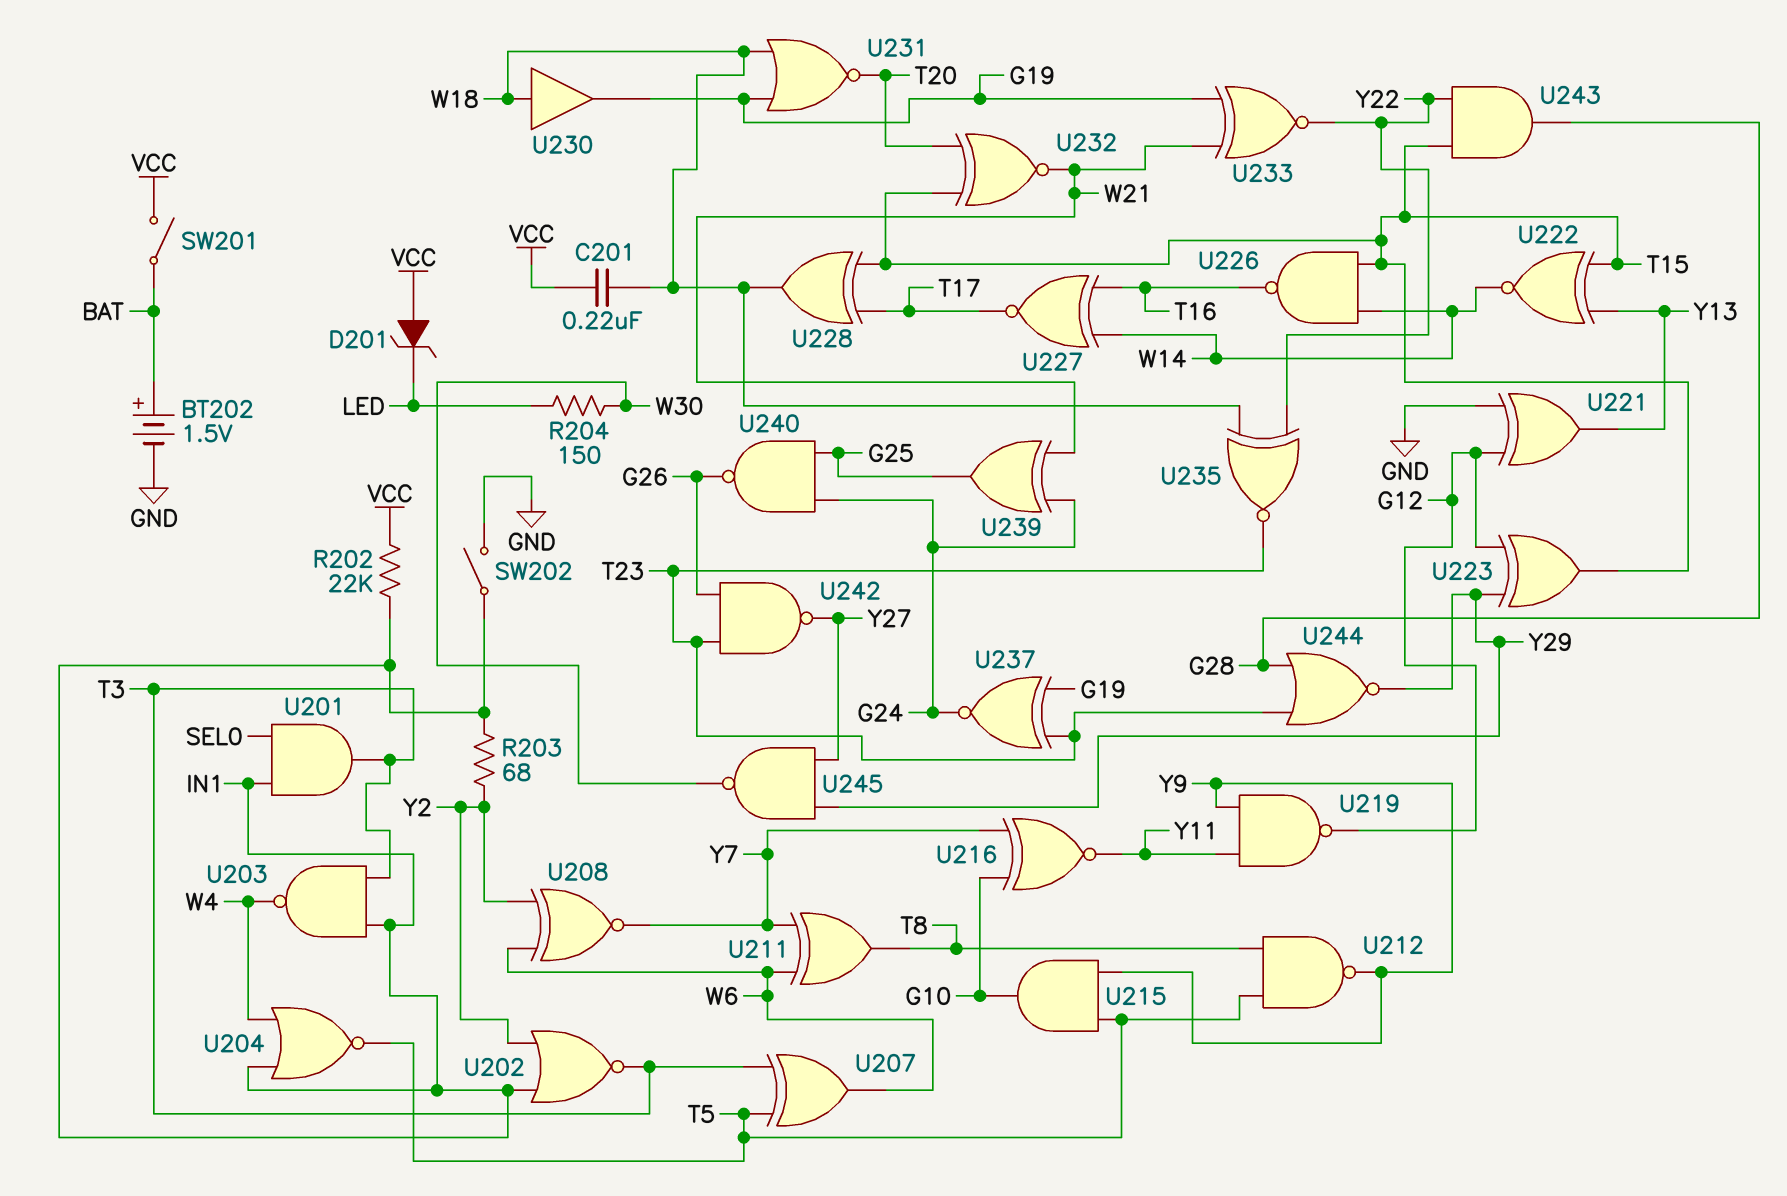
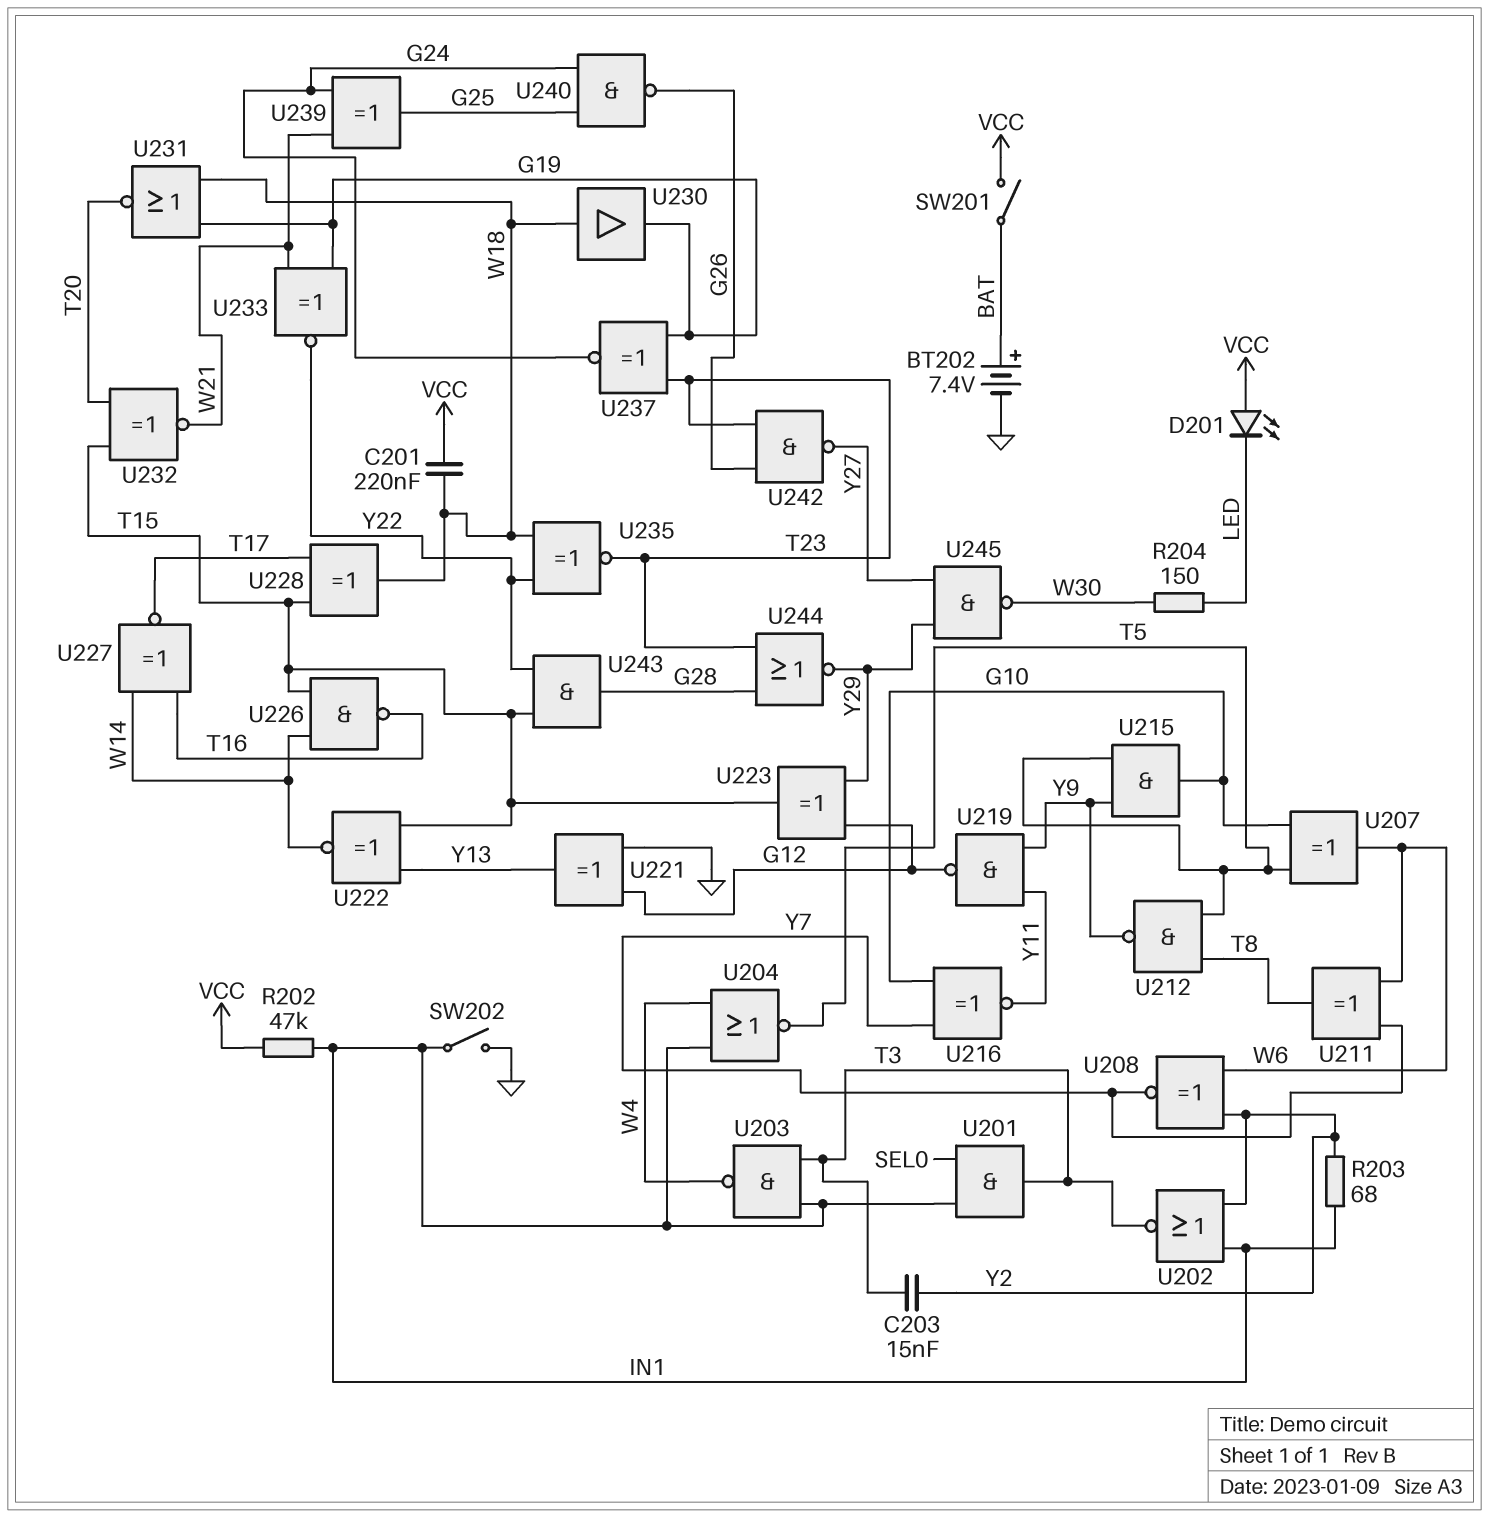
BT202: 1.5V (plus BAT, minus GND) -> 7.4V (plus BAT, minus GND)
C203: none -> 15nF (T3, Y2)
D201: zener (A VCC, K LED) -> LED (A VCC, K LED)
R202: 22k (IN1, VCC) -> 47k (IN1, VCC)
U207: XOR (in T3, in T5, out W6) -> XOR (in G10, in T5, out W6)

